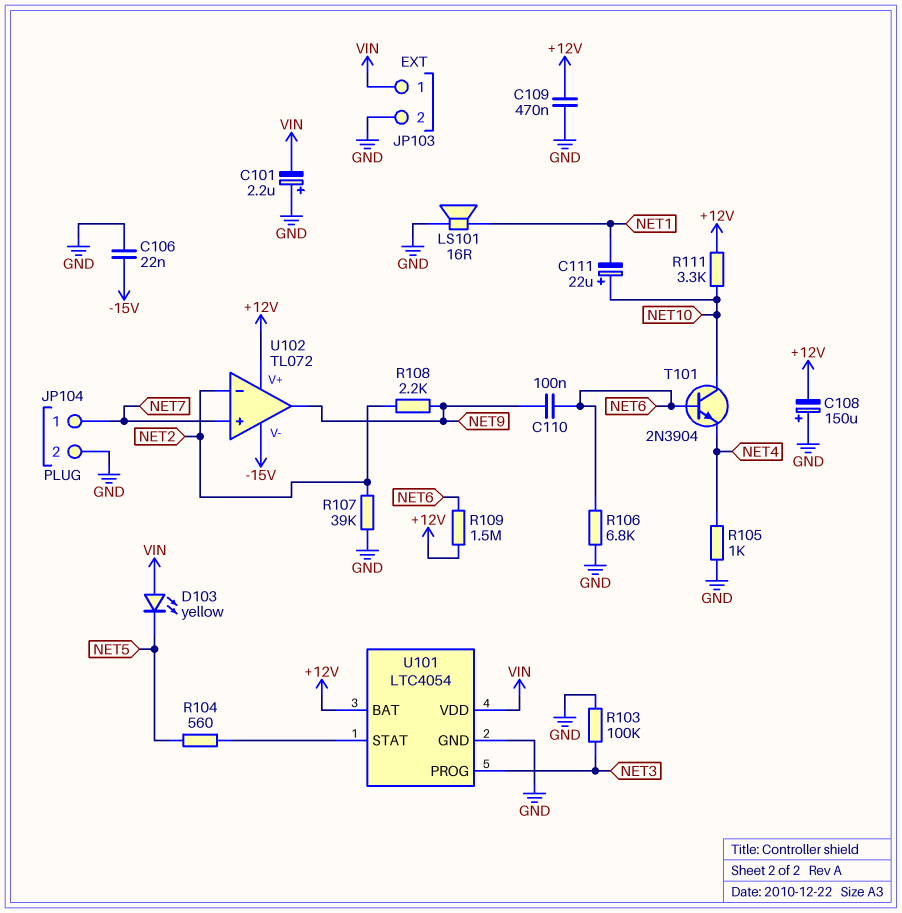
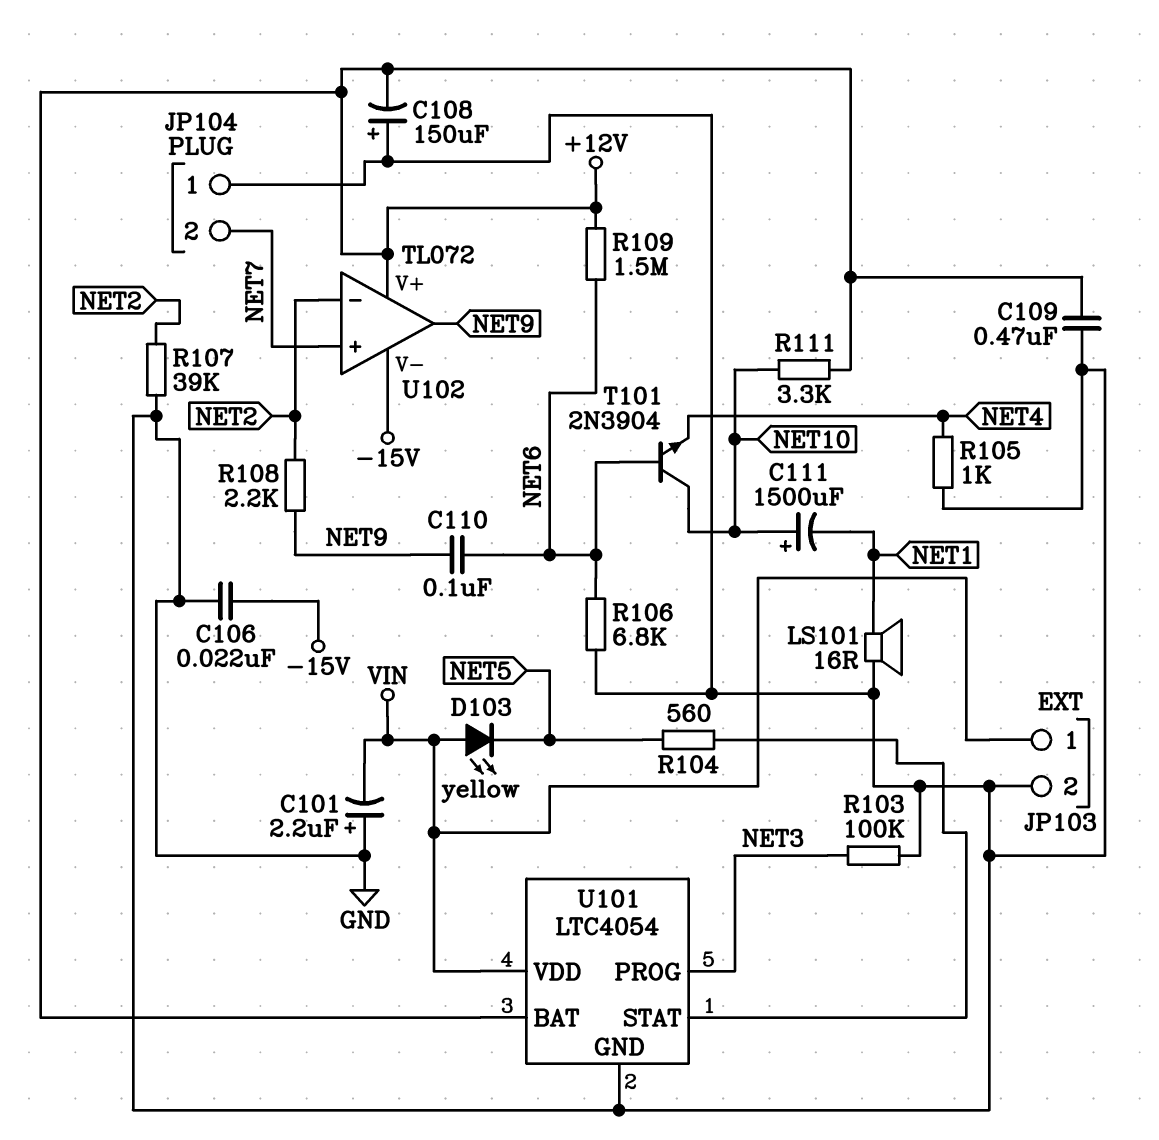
C111: 22uF (plus NET10, minus NET1) -> 1500uF (plus NET10, minus NET1)
JP104 pin 1: NET7 -> GND
JP104 pin 2: GND -> NET7

